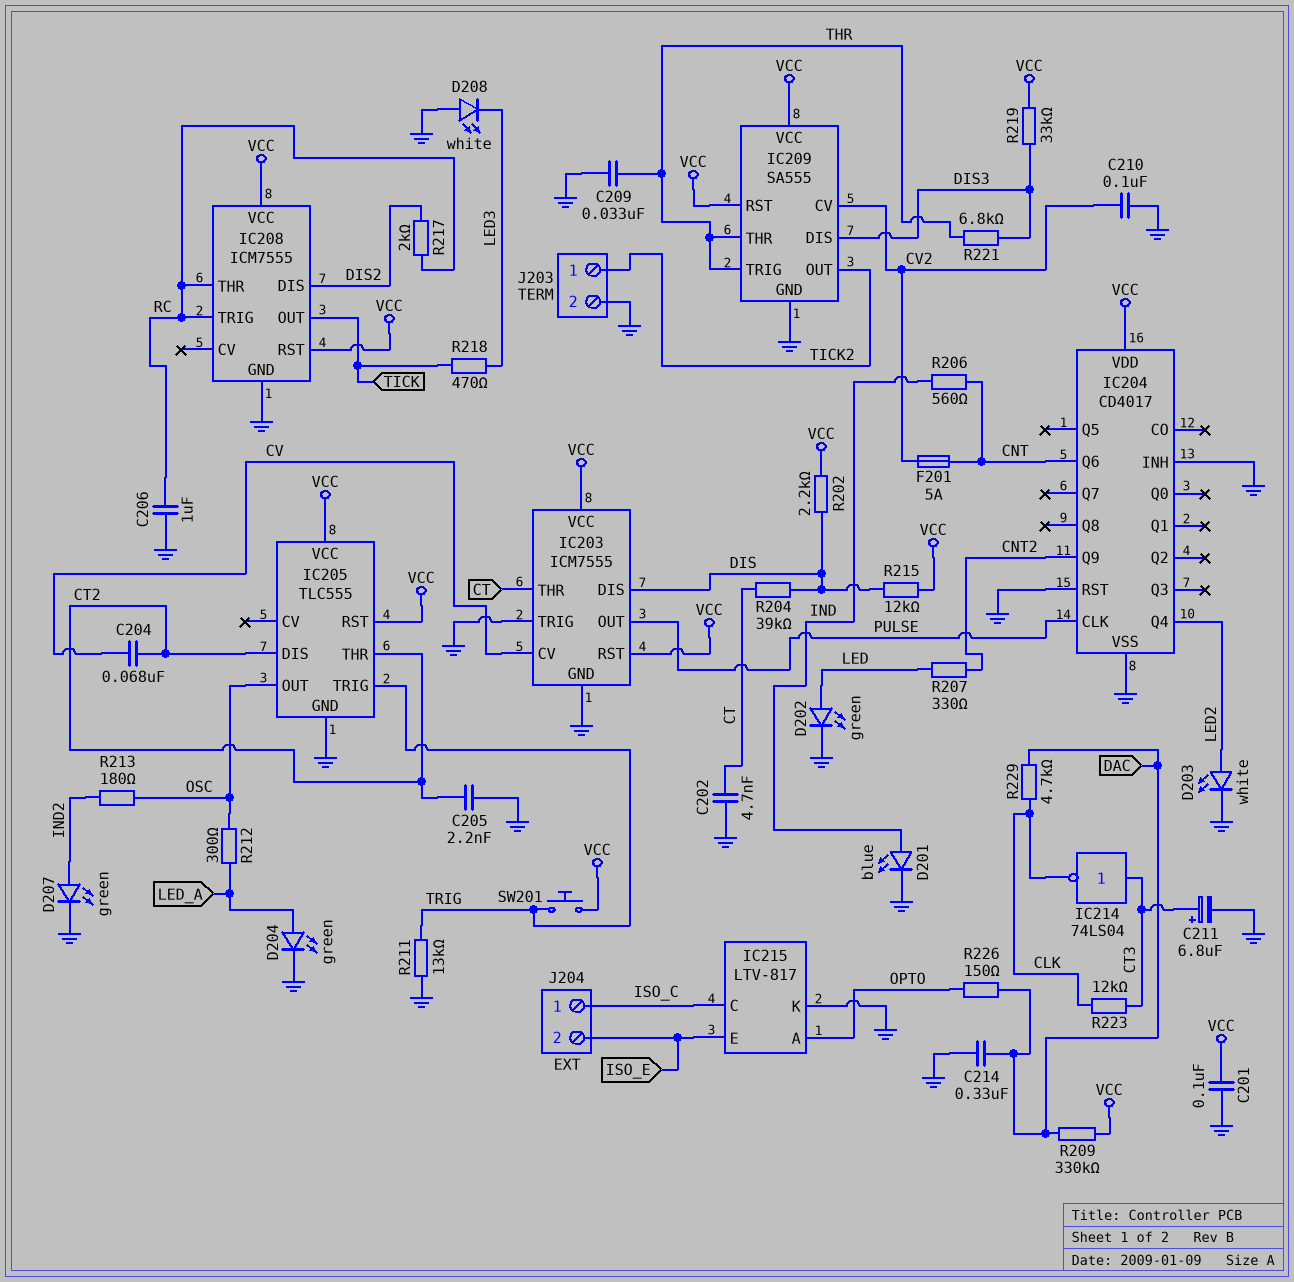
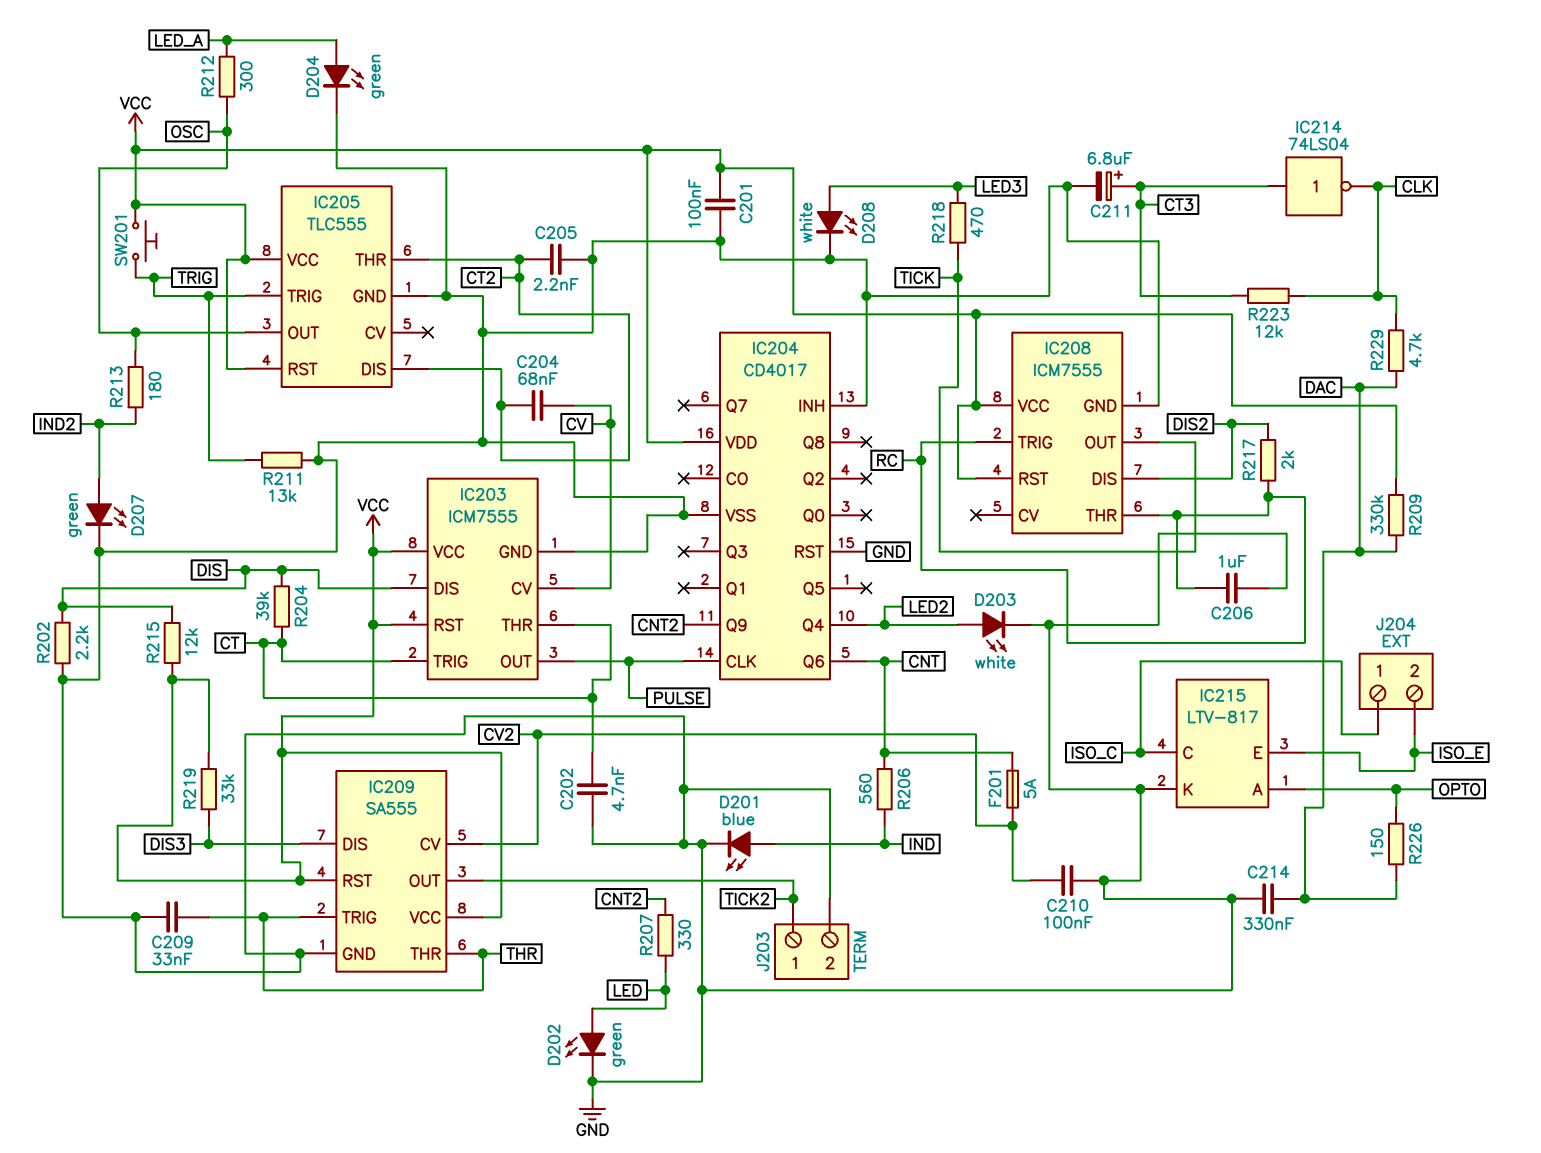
D208: LED white (A GND, K LED3) -> LED white (A LED3, K GND)
IC203 pin TRIG: GND -> CT
R202: 2.2k (DIS, VCC) -> 2.2k (DIS, GND)
R221: 6.8k (DIS3, THR) -> none

